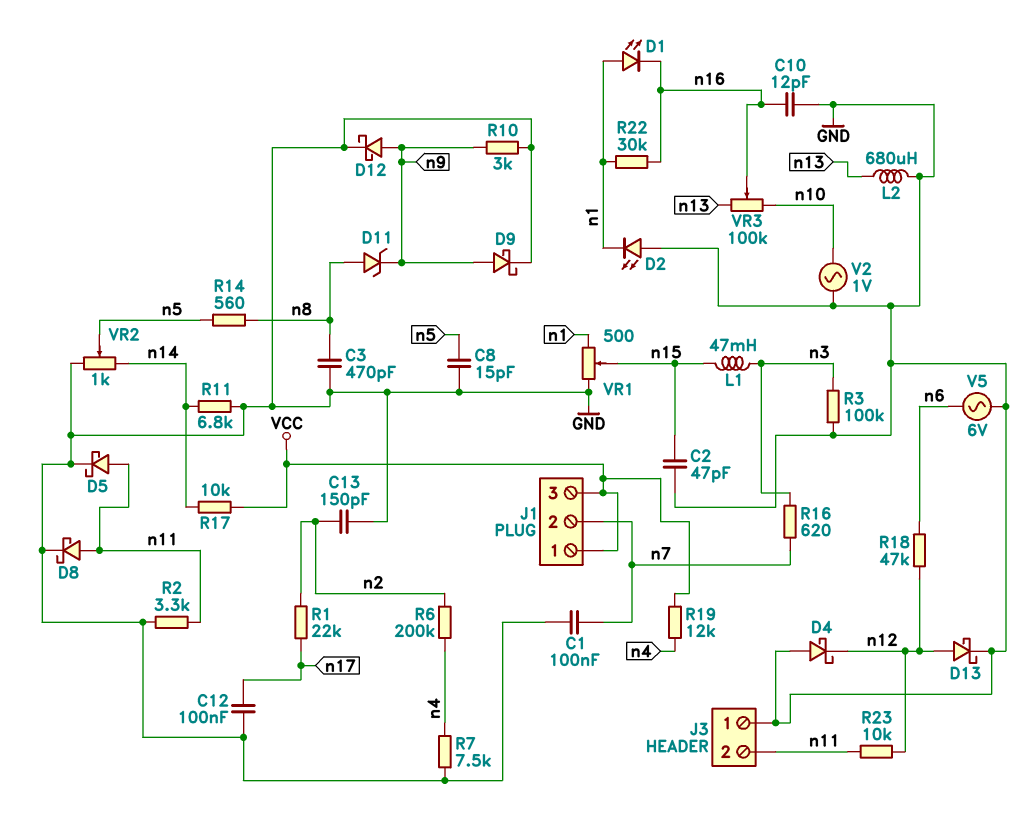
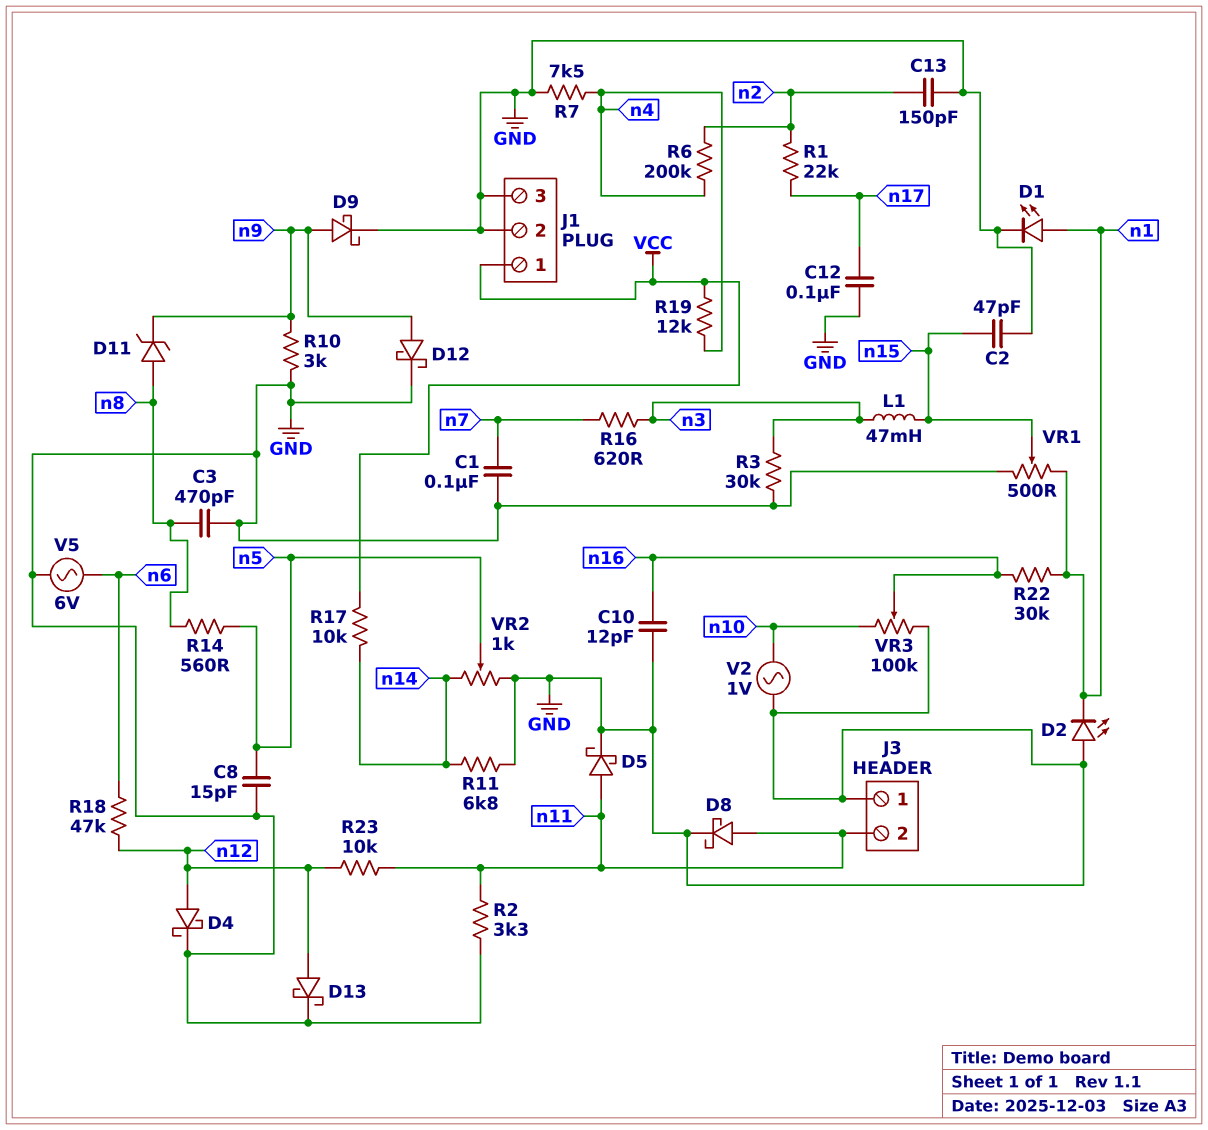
D1: LED (A n1, K n16) -> LED (A n1, K GND)
D4: schottky (A GND, K n12) -> schottky (A n12, K GND)
J1 pin 2: n7 -> GND
J1 pin 3: VCC -> GND
L2: 680uH (GND, n13) -> none
R3: 100k (GND, n3) -> 30k (GND, n3)
VR3: 100k (n10, n13, wiper n16) -> 100k (GND, n10, wiper n16)

